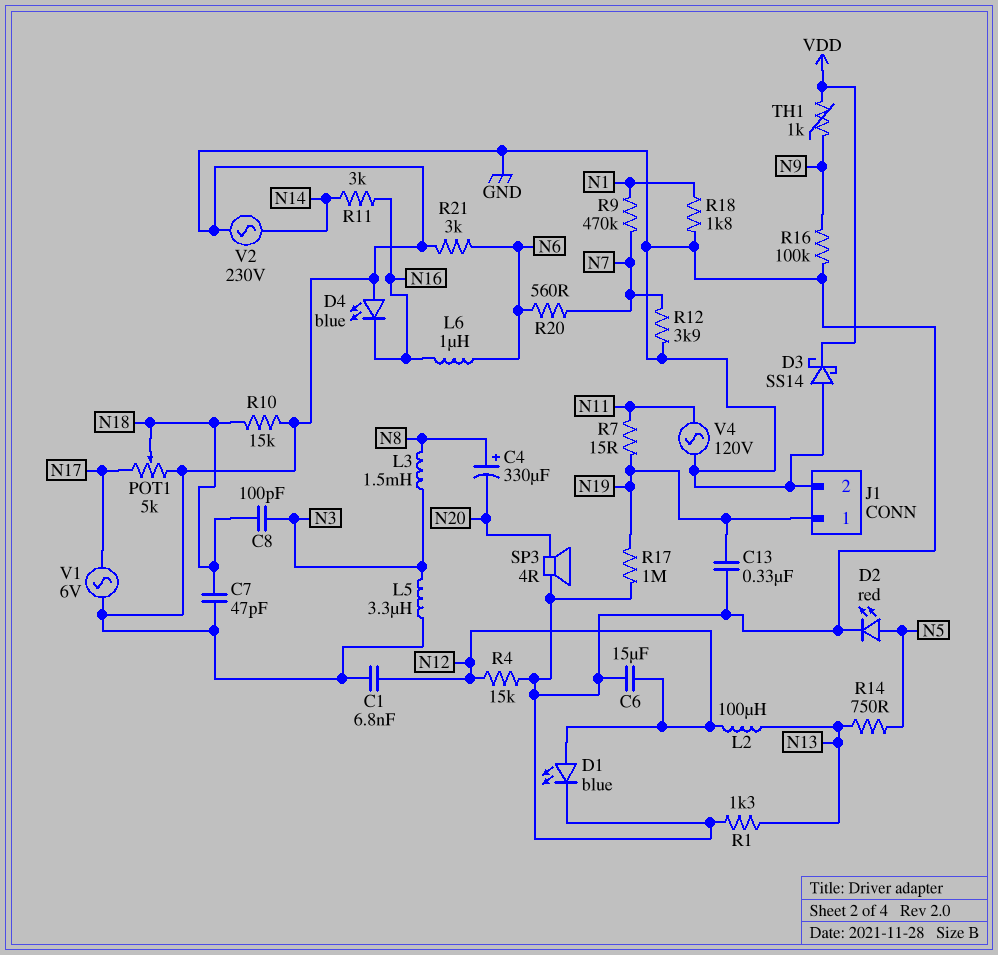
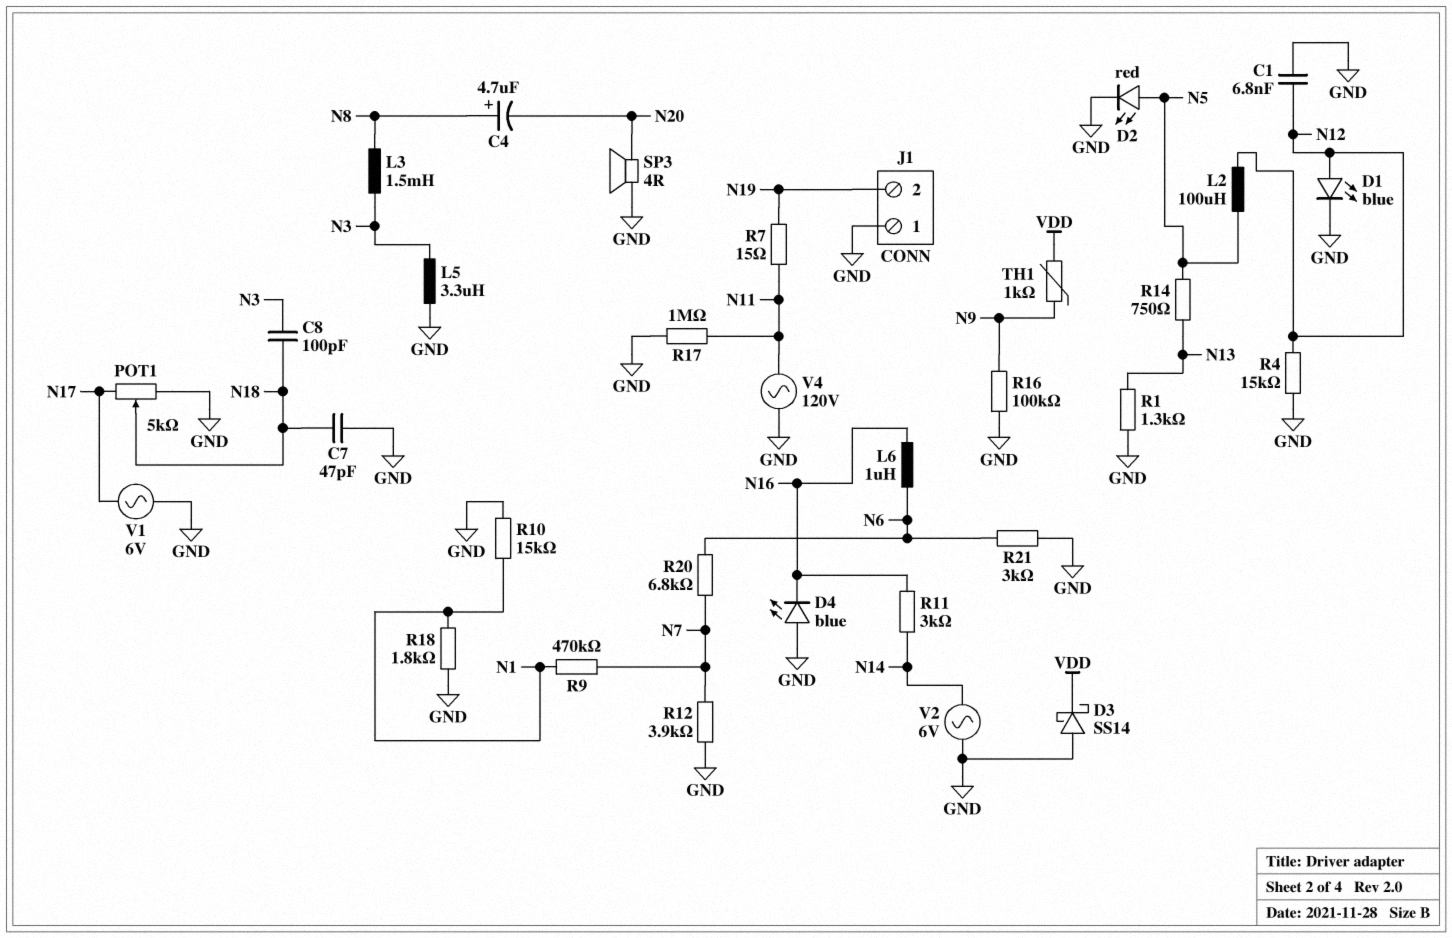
C4: 330uF (plus N8, minus N20) -> 4.7uF (plus N8, minus N20)
C6: 15uF (GND, N12) -> none
C13: 330nF (GND, N19) -> none
J1 pin 1: N19 -> GND
J1 pin 2: GND -> N19
L2: 100uH (N12, N13) -> 100uH (N5, N12)
R10: 15k (GND, N18) -> 15k (GND, N1)
R17: 1M (GND, N19) -> 1M (GND, N11)
R20: 560 (N6, N7) -> 6.8k (N6, N7)
V2: AC 230V (GND, N14) -> AC 6V (GND, N14)

